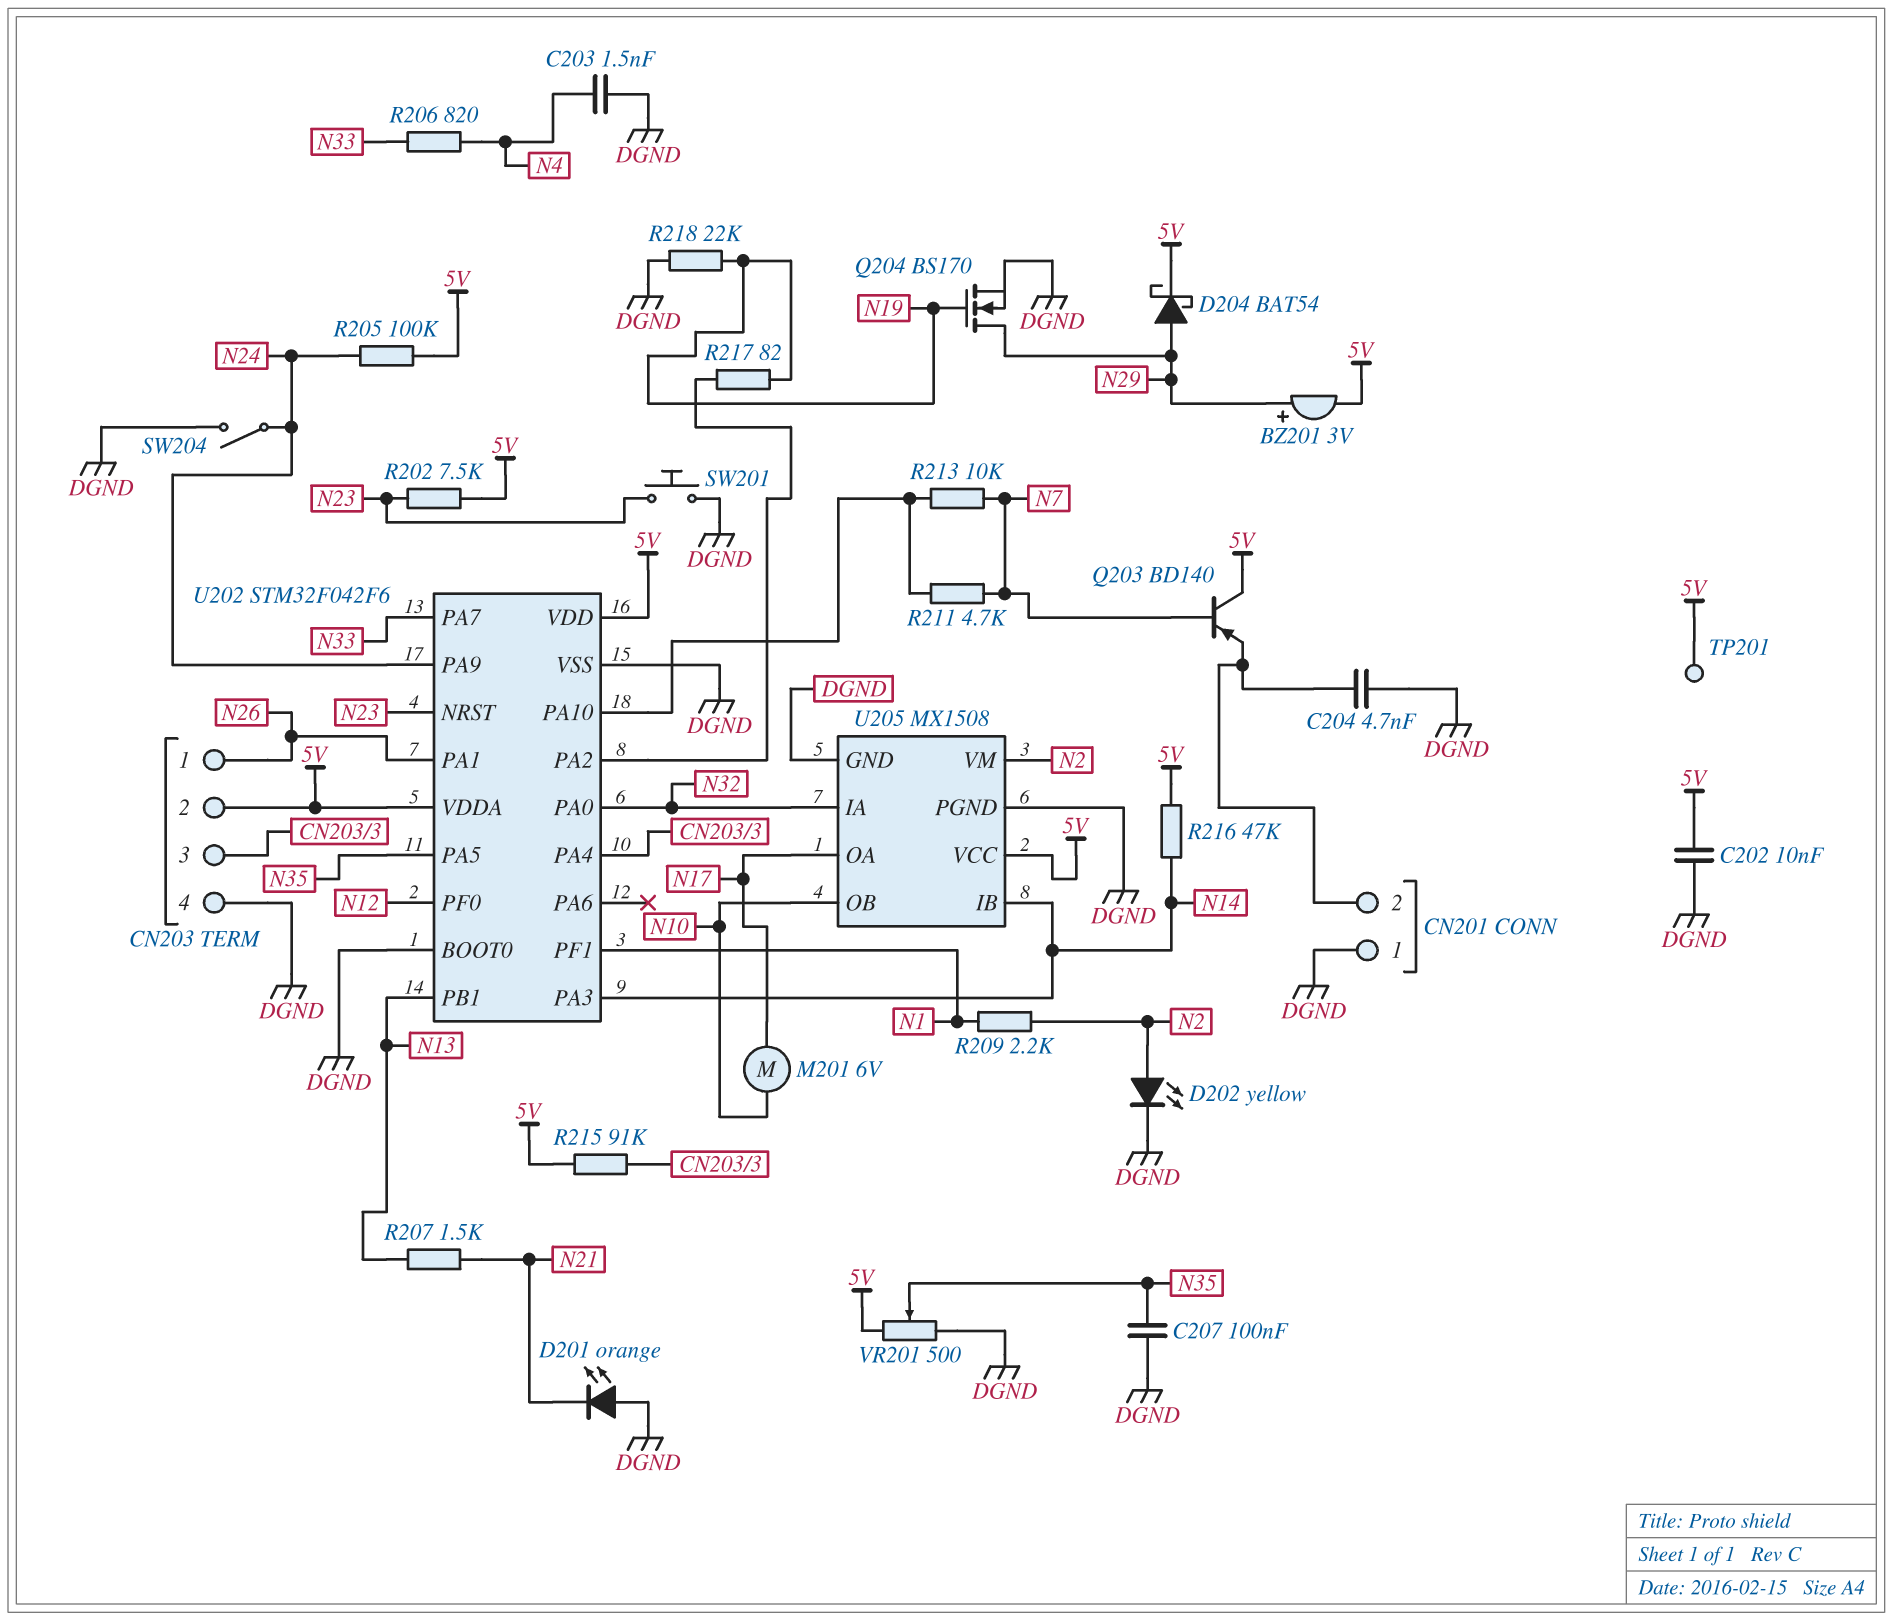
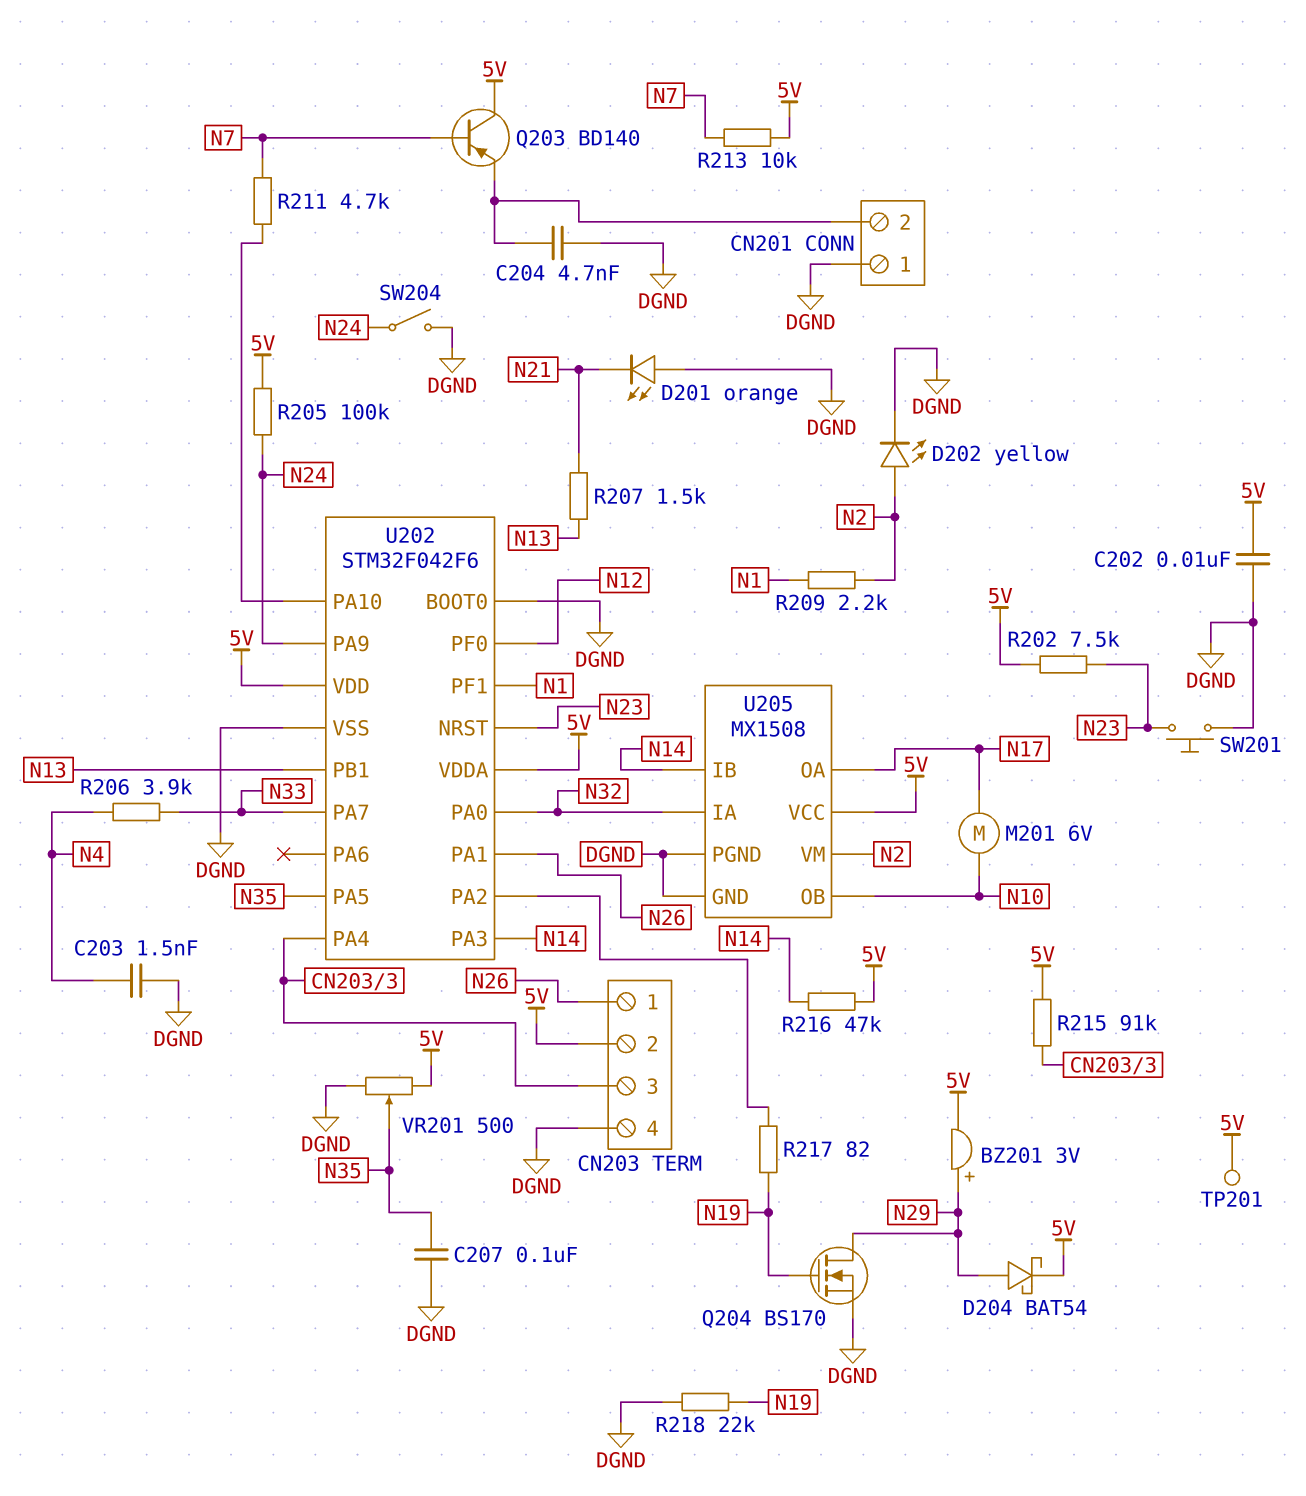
R206: 820 (N4, N33) -> 3.9k (N4, N33)
R213: 10k (N7, U202/PA10) -> 10k (5V, N7)

